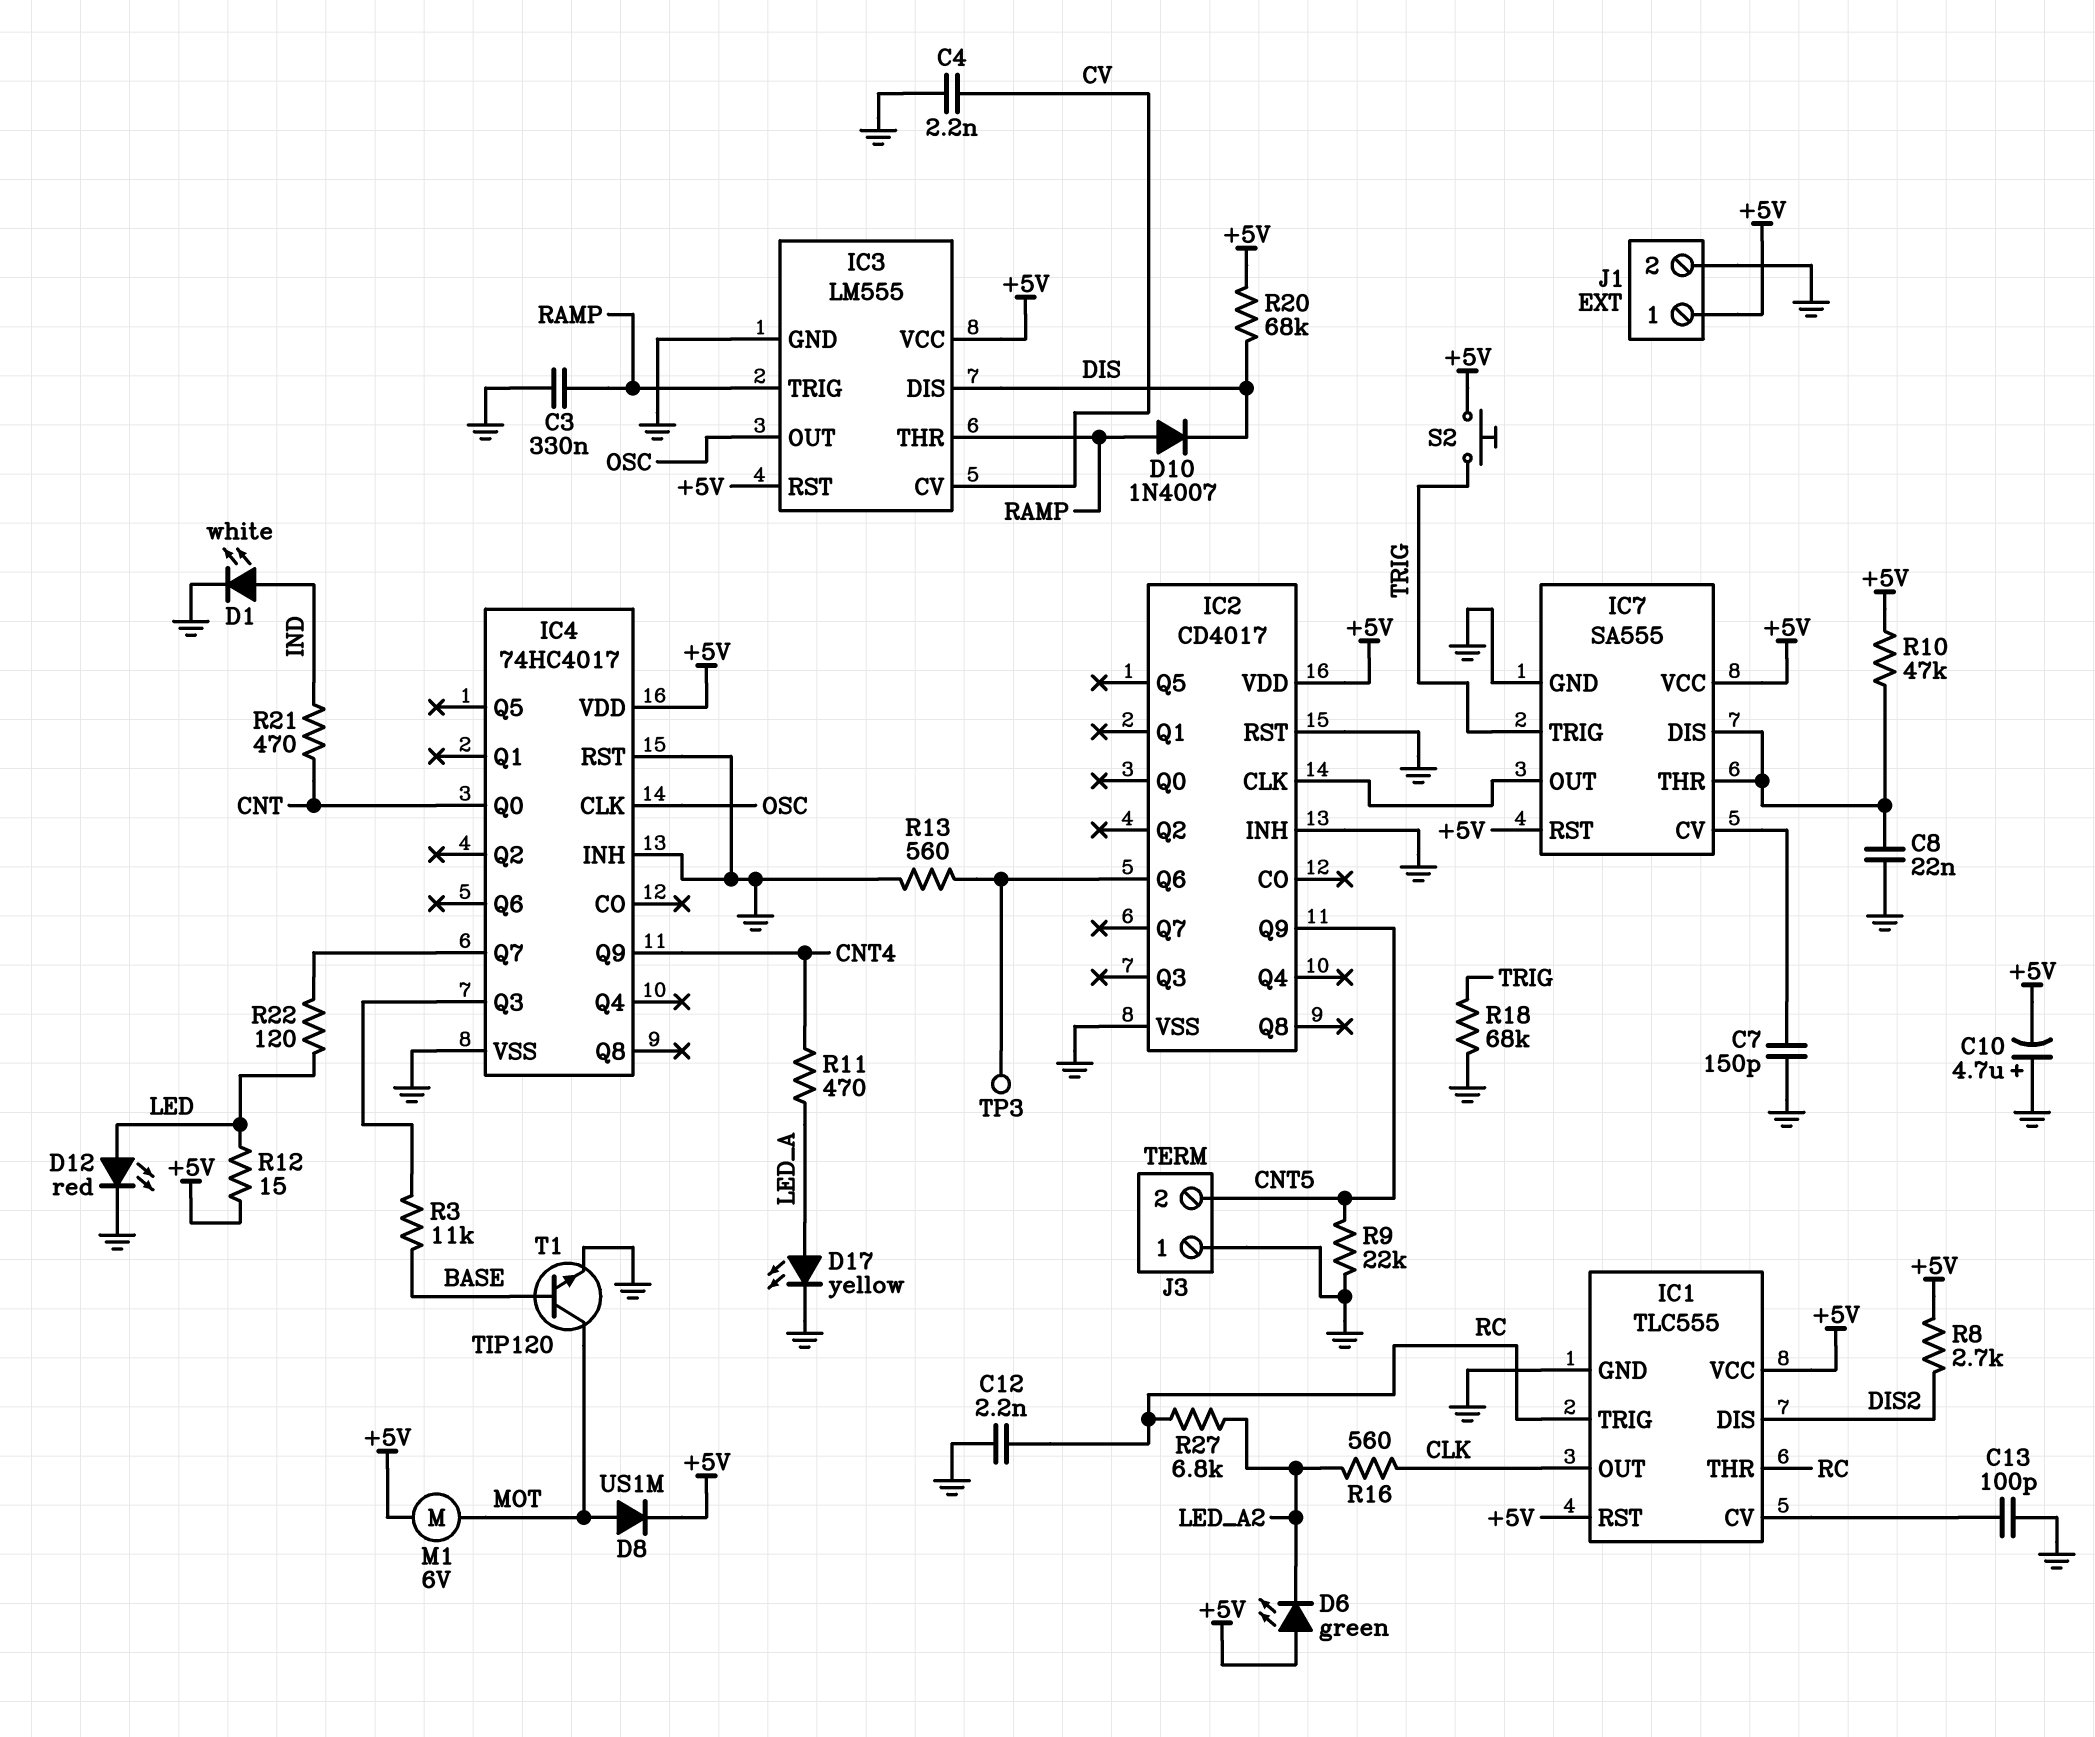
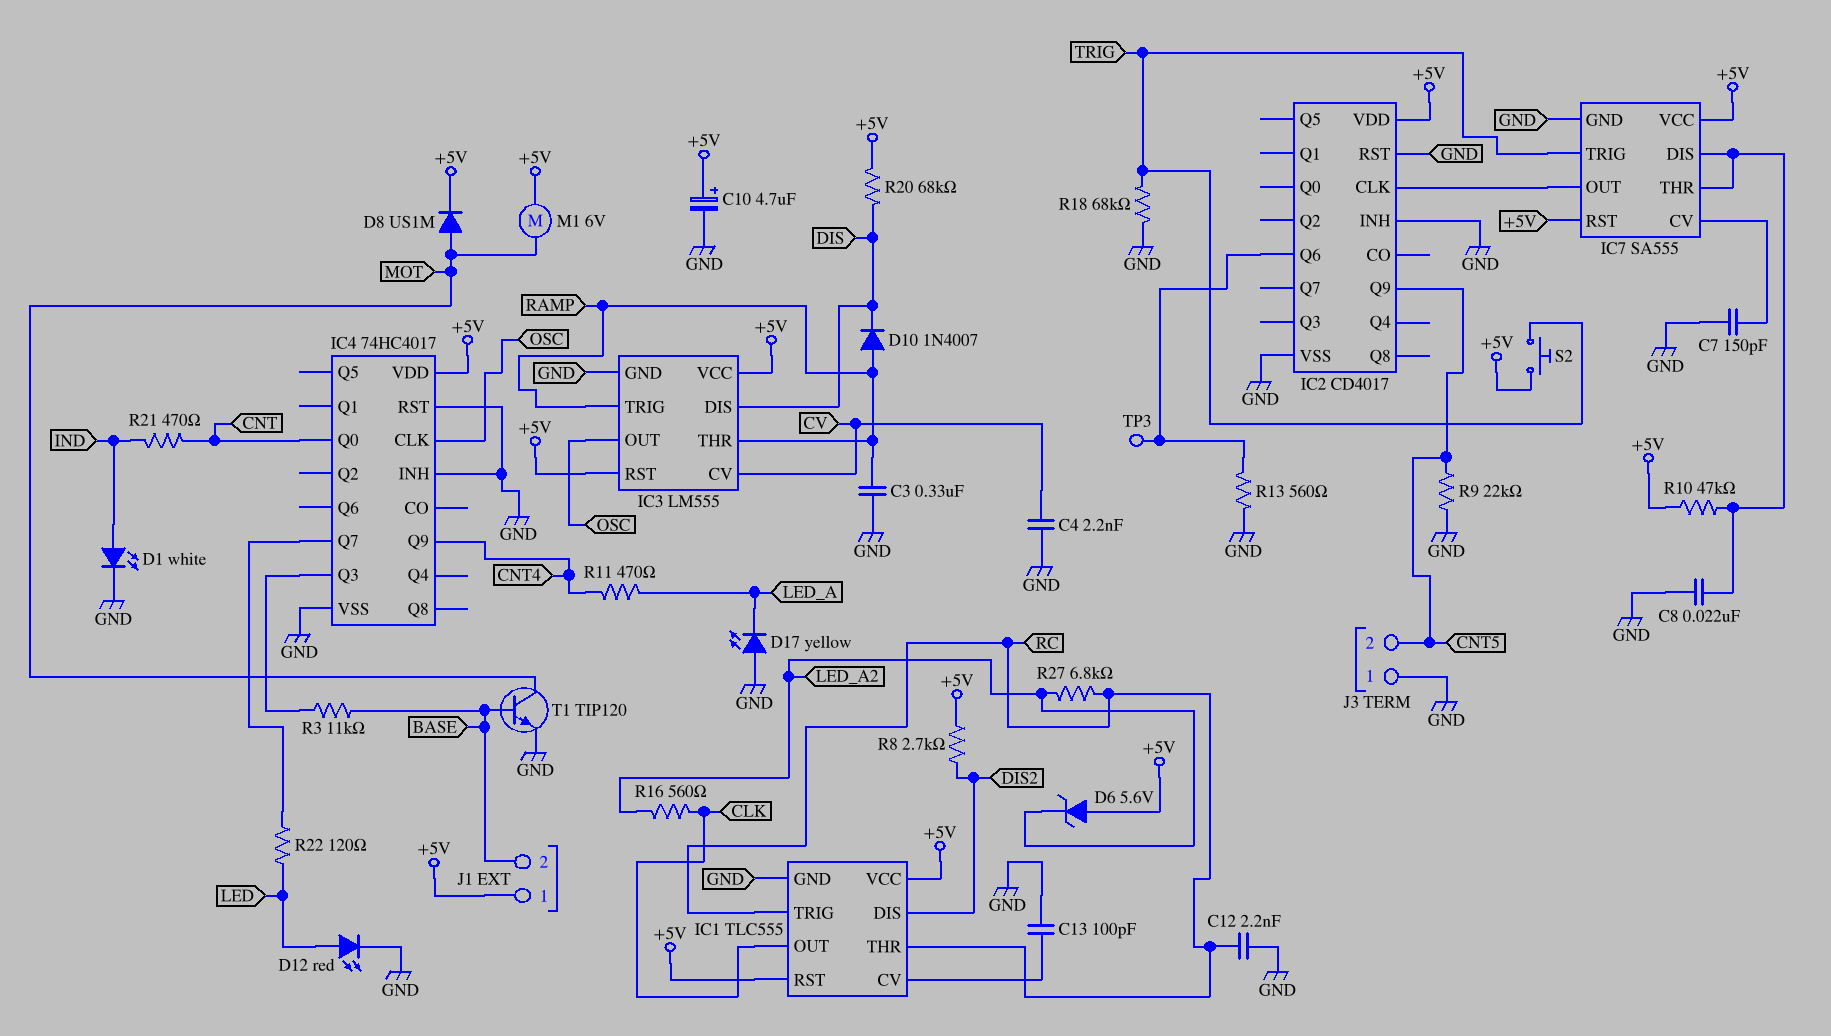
C10: 4.7uF (plus GND, minus +5V) -> 4.7uF (plus +5V, minus GND)
D6: LED green (A +5V, K LED_A2) -> zener 5.6V (A +5V, K LED_A2)
D17: LED yellow (A LED_A, K GND) -> LED yellow (A GND, K LED_A)
J1 pin 2: GND -> BASE
R12: 15 (+5V, LED) -> none

